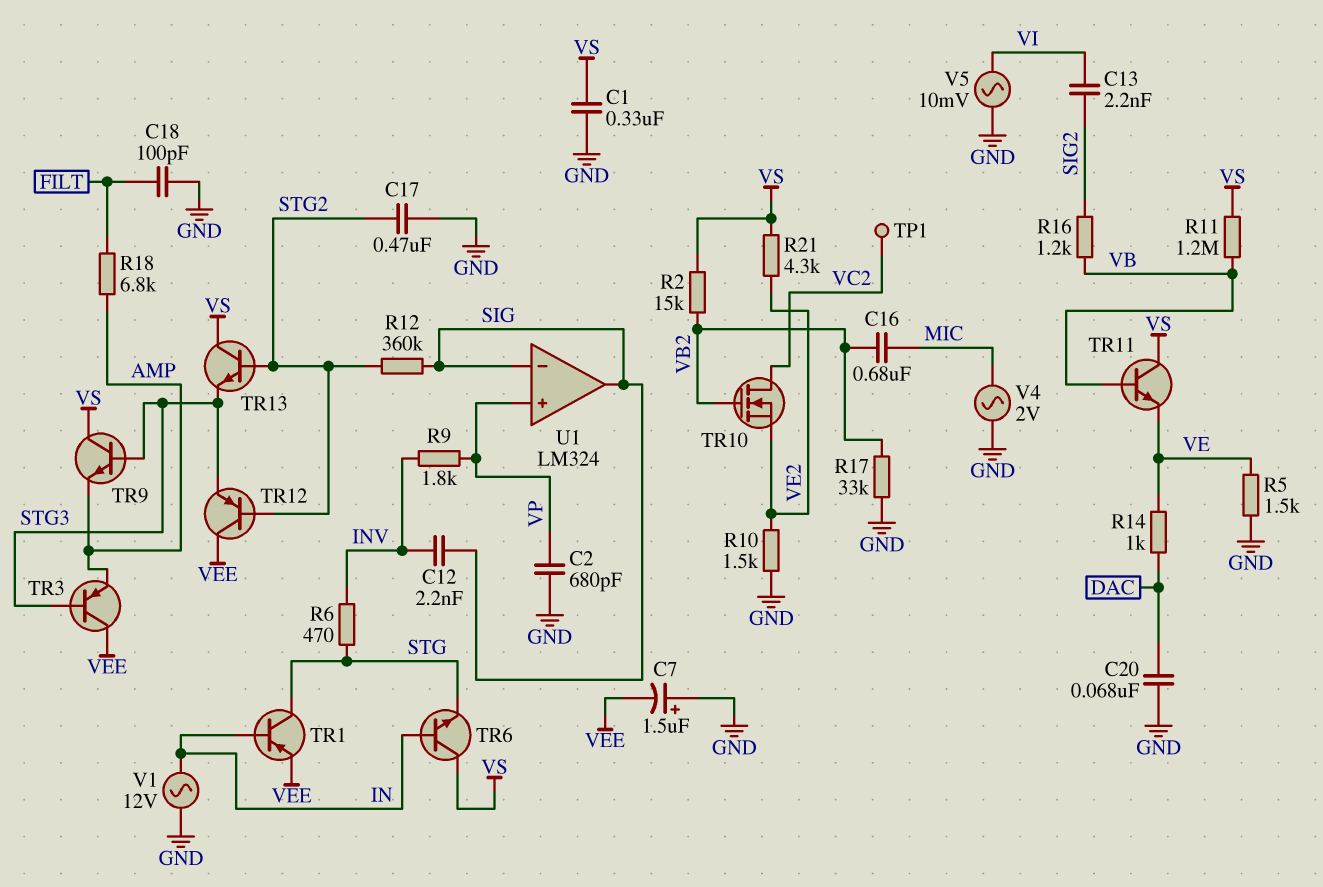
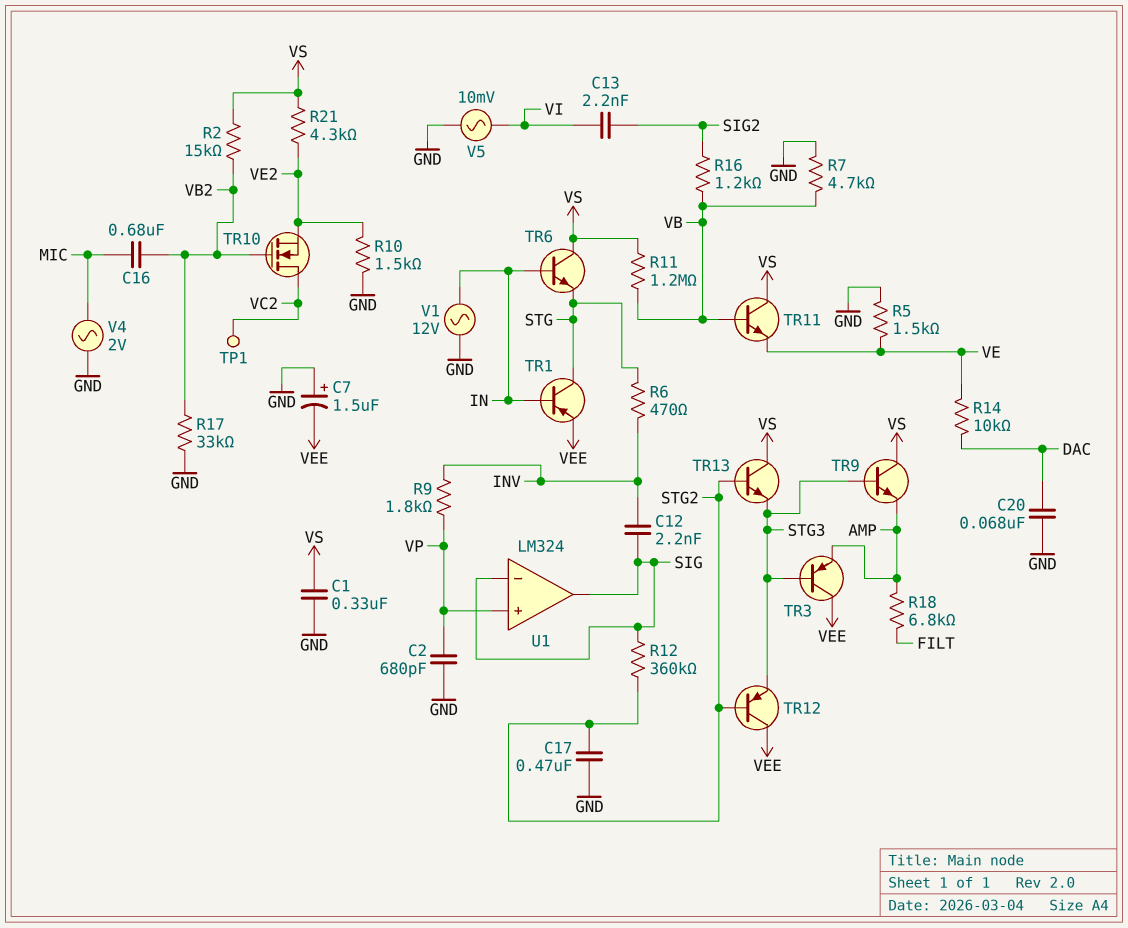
C18: 100pF (FILT, GND) -> none
R7: none -> 4.7k (GND, VB)
R14: 1k (DAC, VE) -> 10k (DAC, VE)

